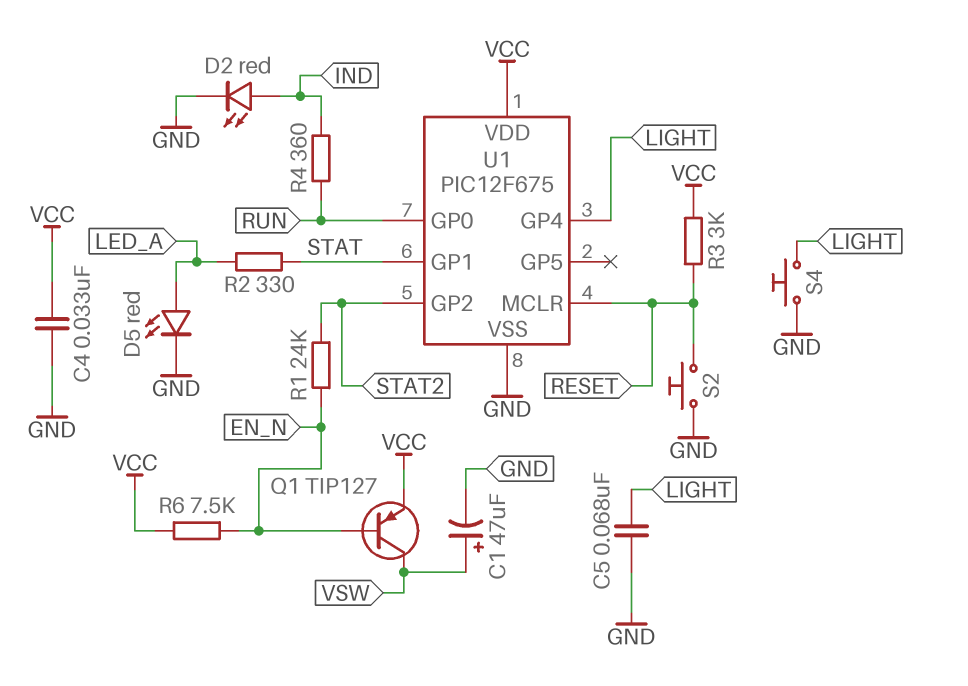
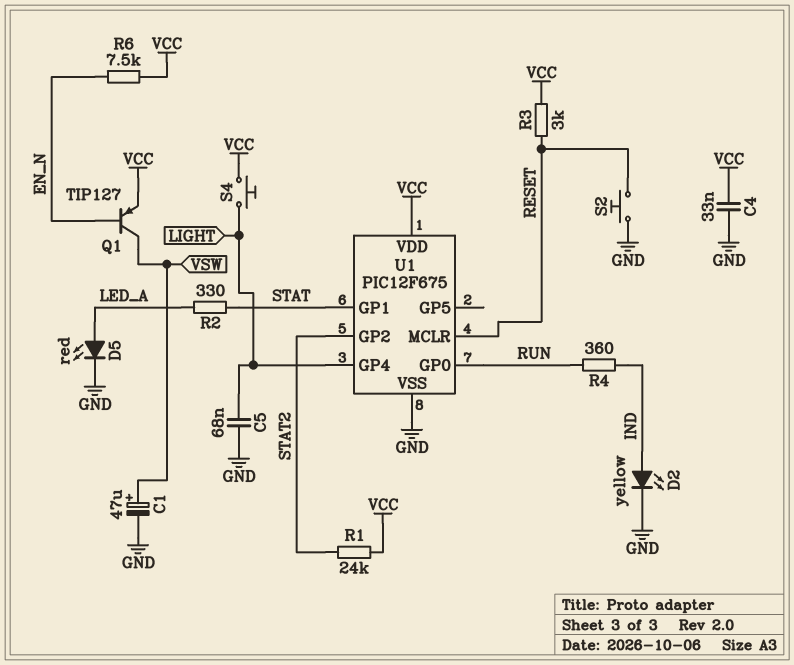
D2: LED red (A IND, K GND) -> LED yellow (A IND, K GND)
R1: 24k (EN_N, STAT2) -> 24k (STAT2, VCC)
S4: button (GND, LIGHT) -> button (LIGHT, VCC)

